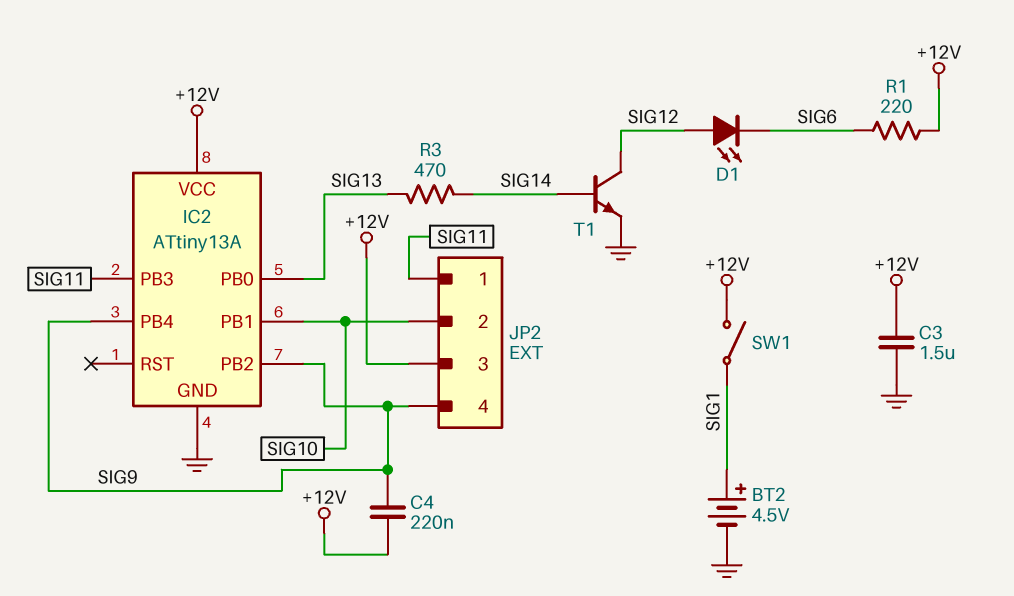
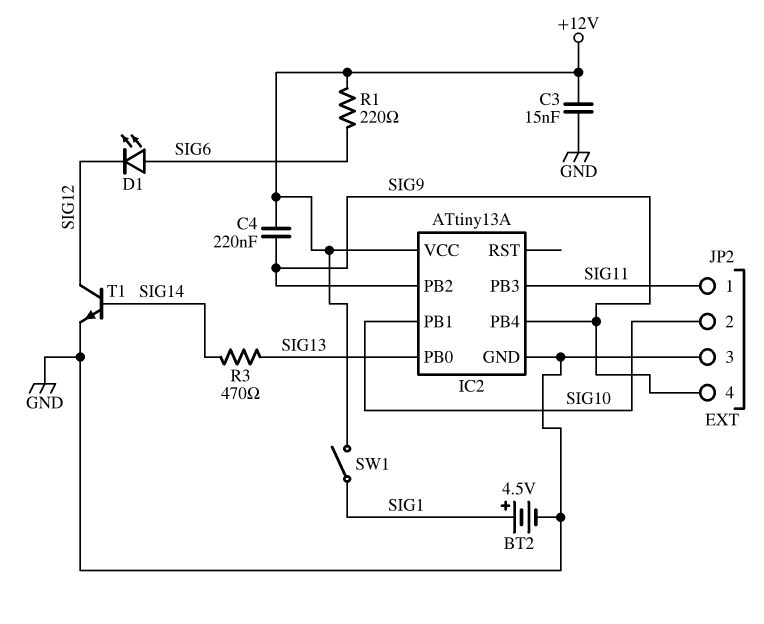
C3: 1.5uF (+12V, GND) -> 15nF (+12V, GND)
D1: LED (A SIG12, K SIG6) -> LED (A SIG6, K SIG12)
JP2 pin 3: +12V -> GND

